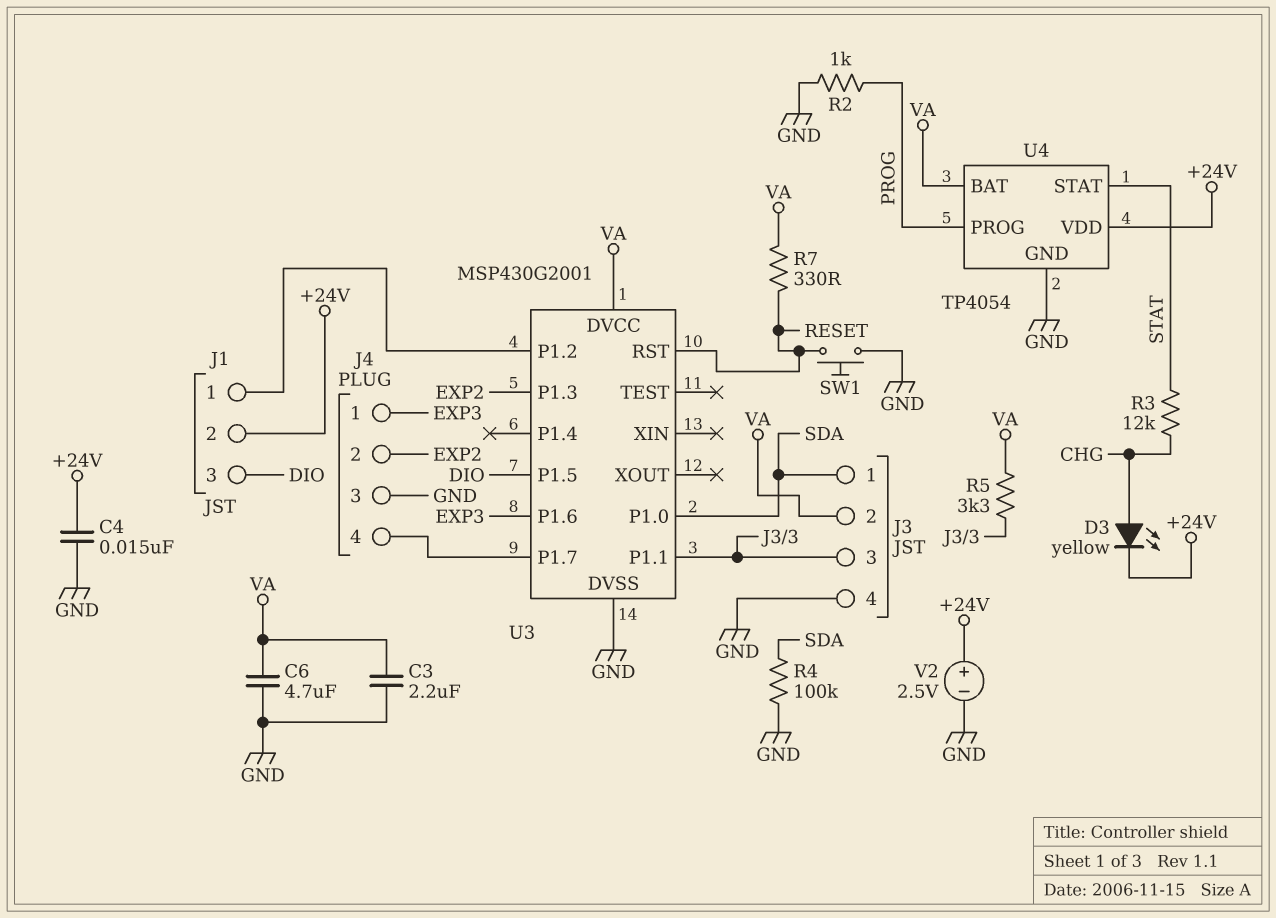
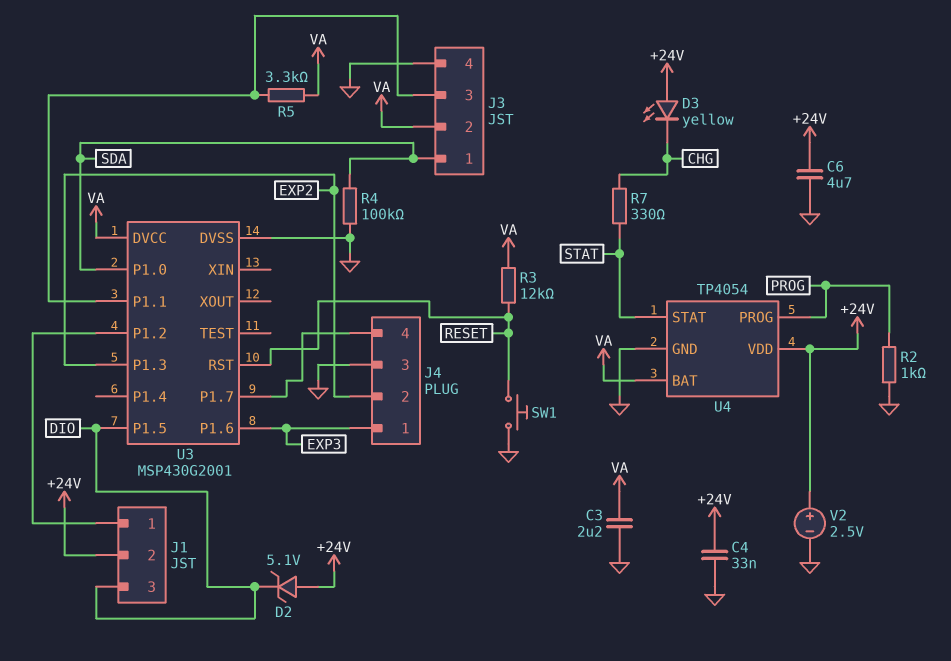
C4: 15nF (+24V, GND) -> 33nF (+24V, GND)
C6: 4.7uF (GND, VA) -> 4.7uF (+24V, GND)
D2: none -> zener 5.1V (A +24V, K DIO)
D3: LED yellow (A CHG, K +24V) -> LED yellow (A +24V, K CHG)
R3: 12k (CHG, STAT) -> 12k (RESET, VA)
R7: 330 (RESET, VA) -> 330 (CHG, STAT)

